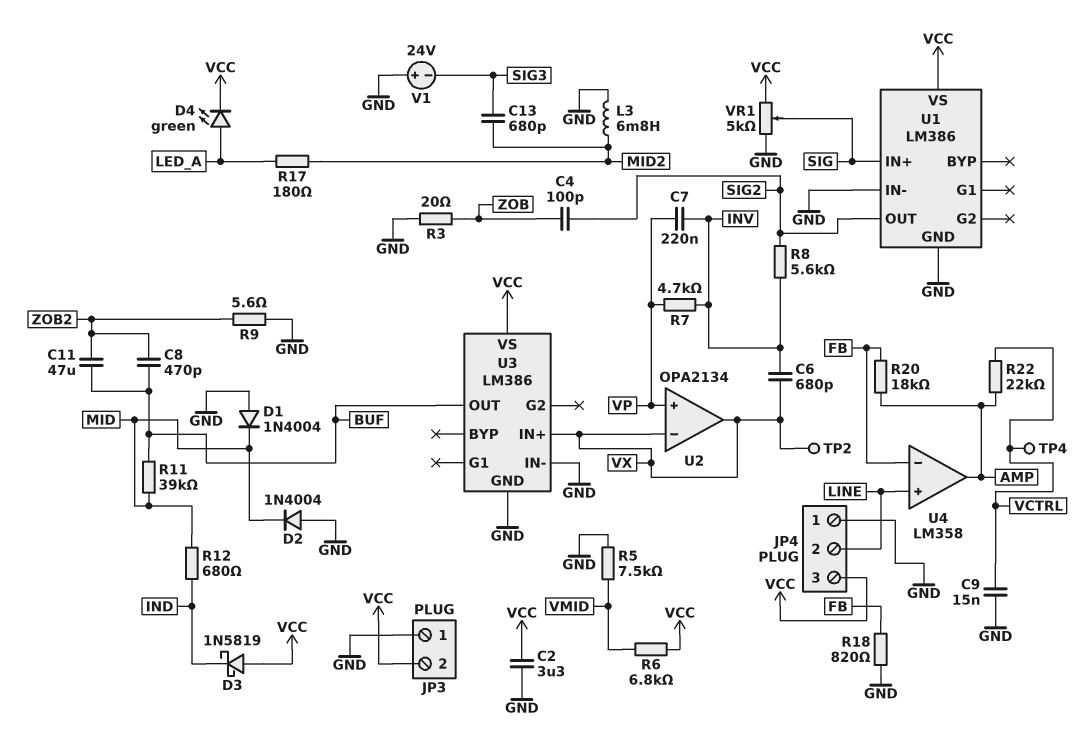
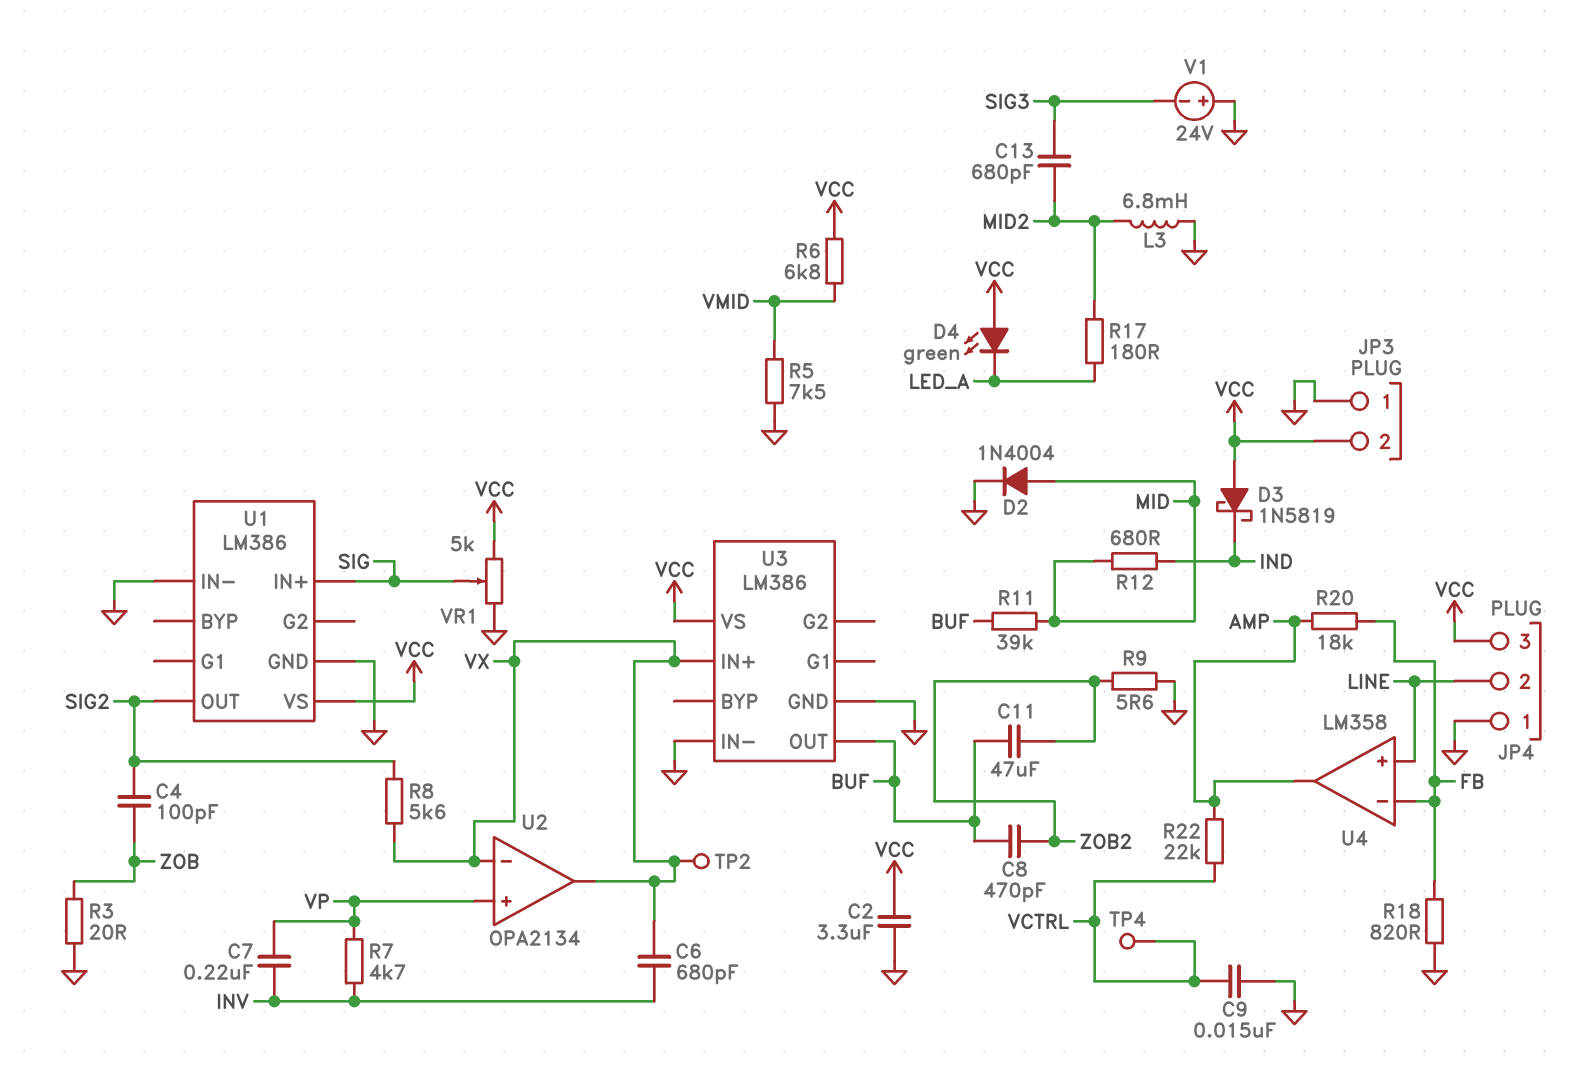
D1: diode 1N4004 (A GND, K MID) -> none
D2: diode 1N4004 (A GND, K MID) -> diode 1N4004 (A MID, K GND)
D4: LED green (A LED_A, K VCC) -> LED green (A VCC, K LED_A)
R8: 5.6k (INV, SIG2) -> 5.6k (SIG2, VX)

